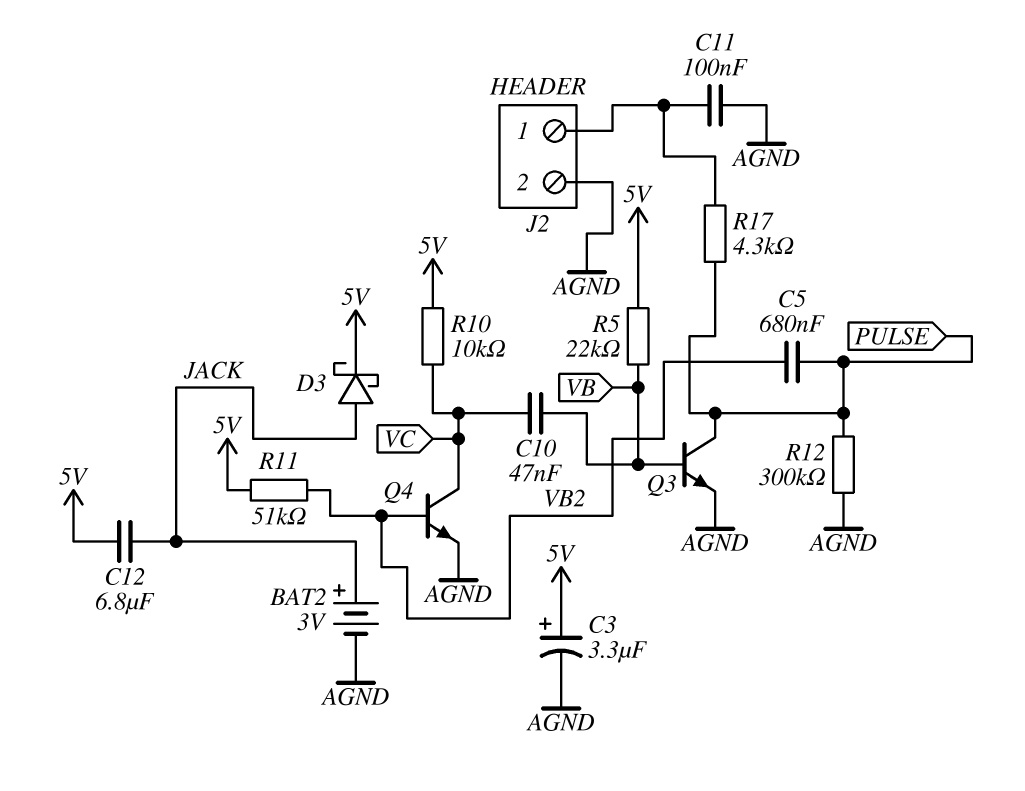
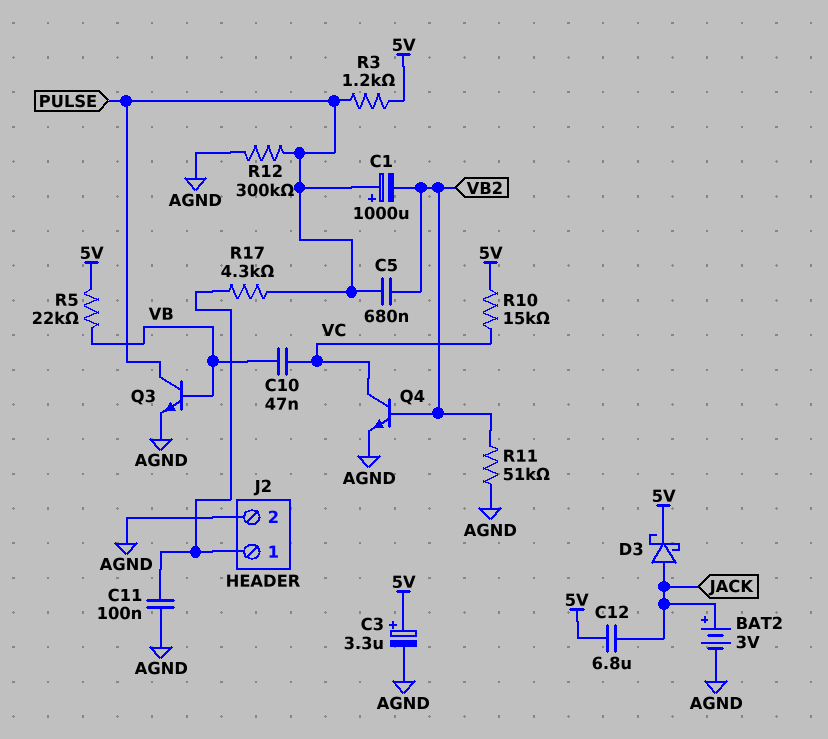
C1: none -> 1000uF (plus PULSE, minus VB2)
R3: none -> 1.2k (5V, PULSE)
R10: 10k (5V, VC) -> 15k (5V, VC)
R11: 51k (5V, VB2) -> 51k (AGND, VB2)

